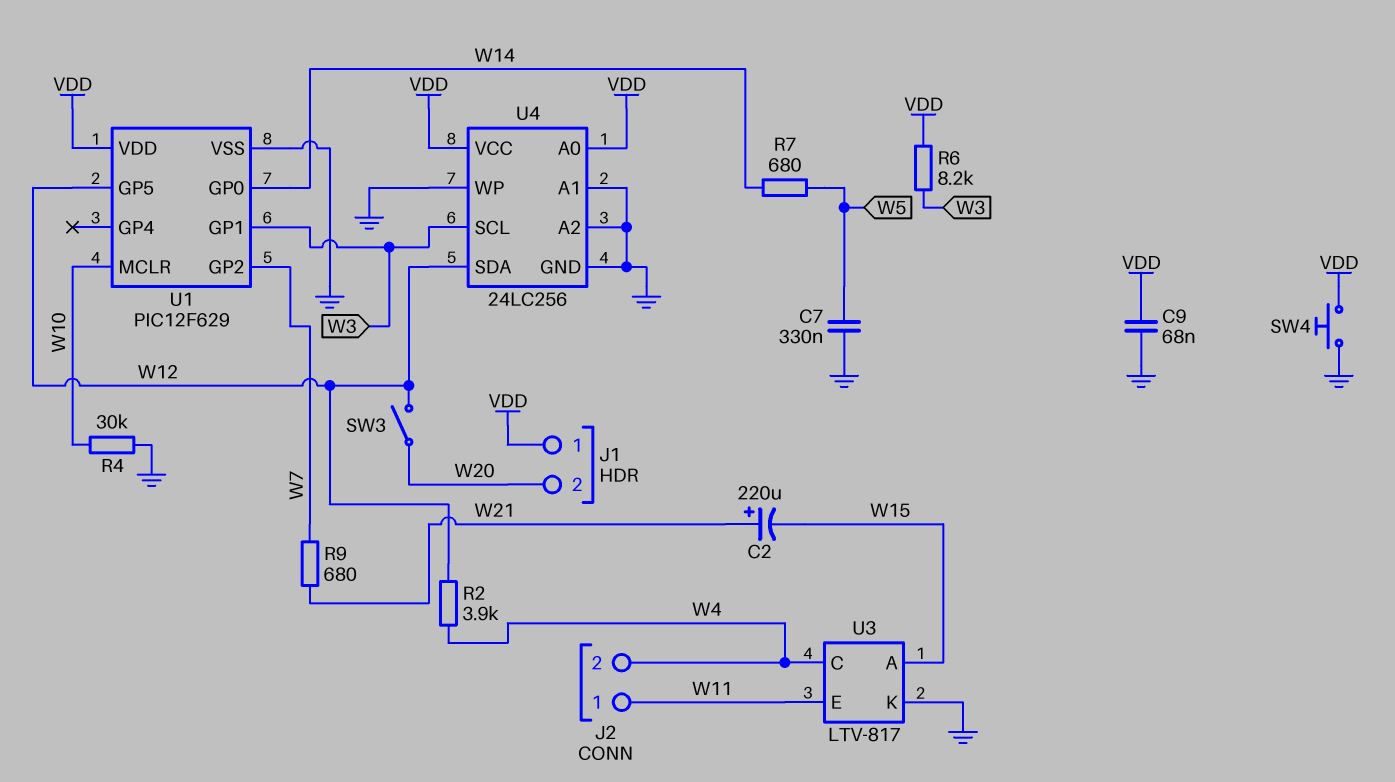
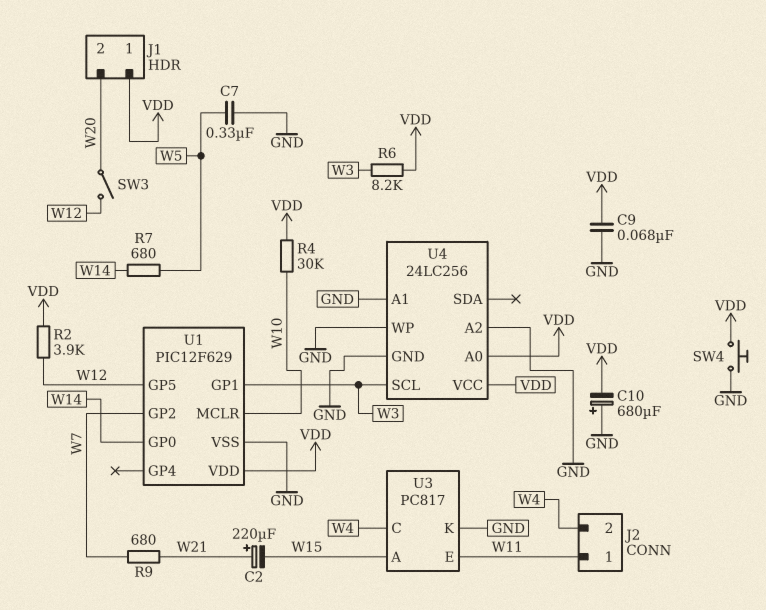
C10: none -> 680uF (plus GND, minus VDD)
R2: 3.9k (W4, W12) -> 3.9k (VDD, W12)
R4: 30k (GND, W10) -> 30k (VDD, W10)
U3: LTV-817 -> PC817
U4 pin SDA: W12 -> none

